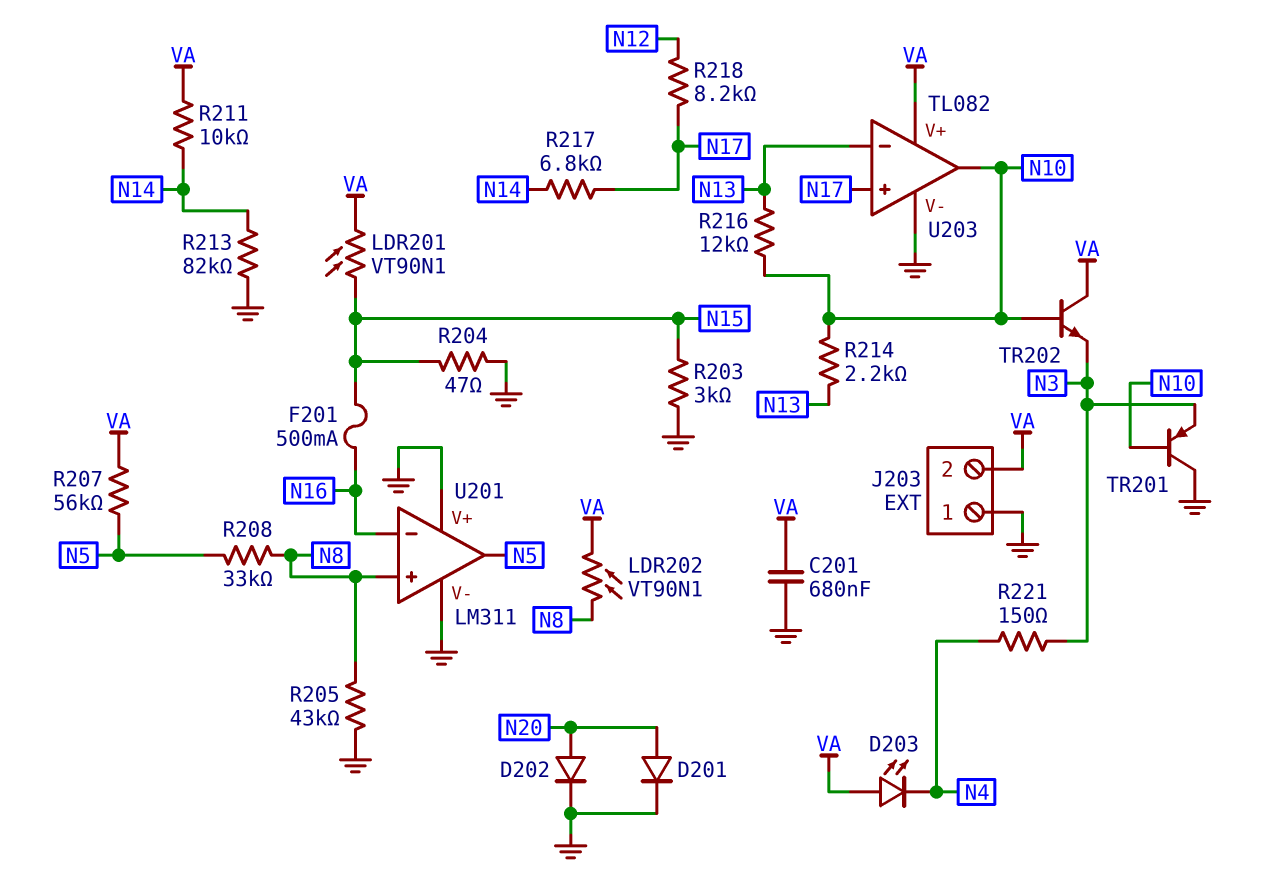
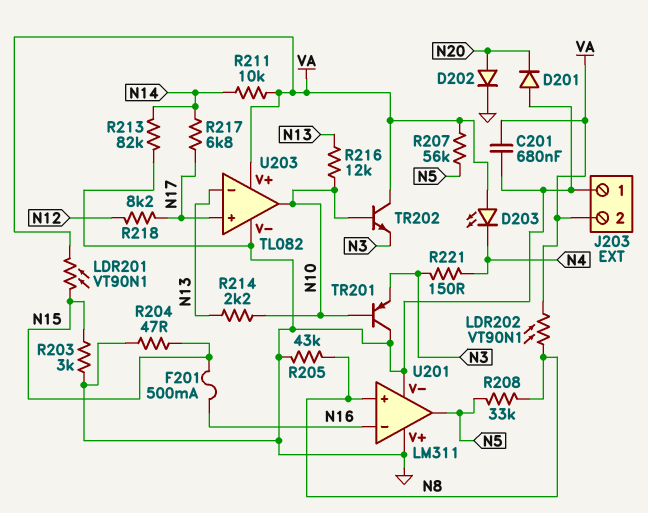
D201: diode (A N20, K GND) -> diode (A GND, K N20)

